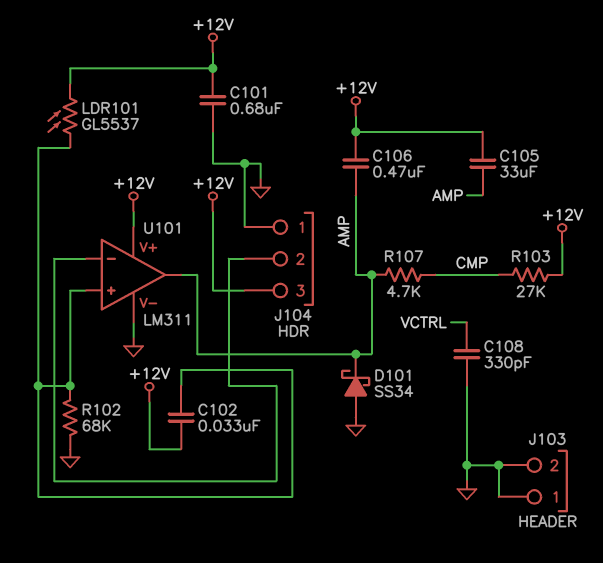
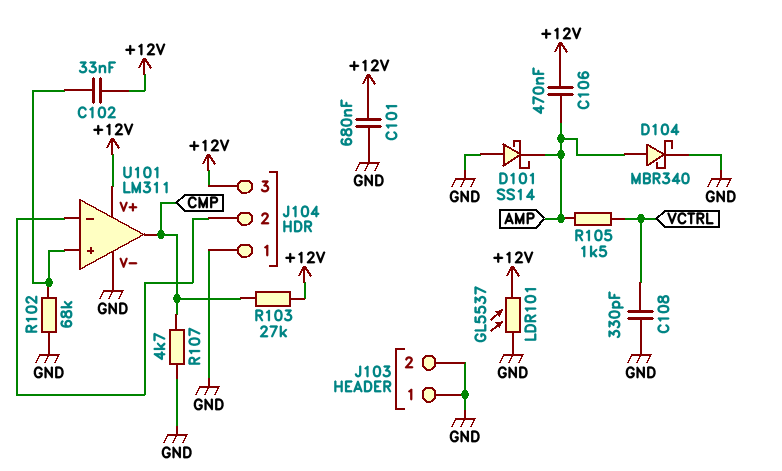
C105: 33uF (+12V, AMP) -> none
D101: schottky SS34 (A GND, K AMP) -> schottky SS14 (A GND, K AMP)
D104: none -> schottky MBR340 (A AMP, K GND)
LDR101: GL5537 (+12V, U101/in+) -> GL5537 (+12V, GND)
R105: none -> 1.5k (AMP, VCTRL)
R107: 4.7k (AMP, CMP) -> 4.7k (CMP, GND)
U101 pin out: AMP -> CMP

